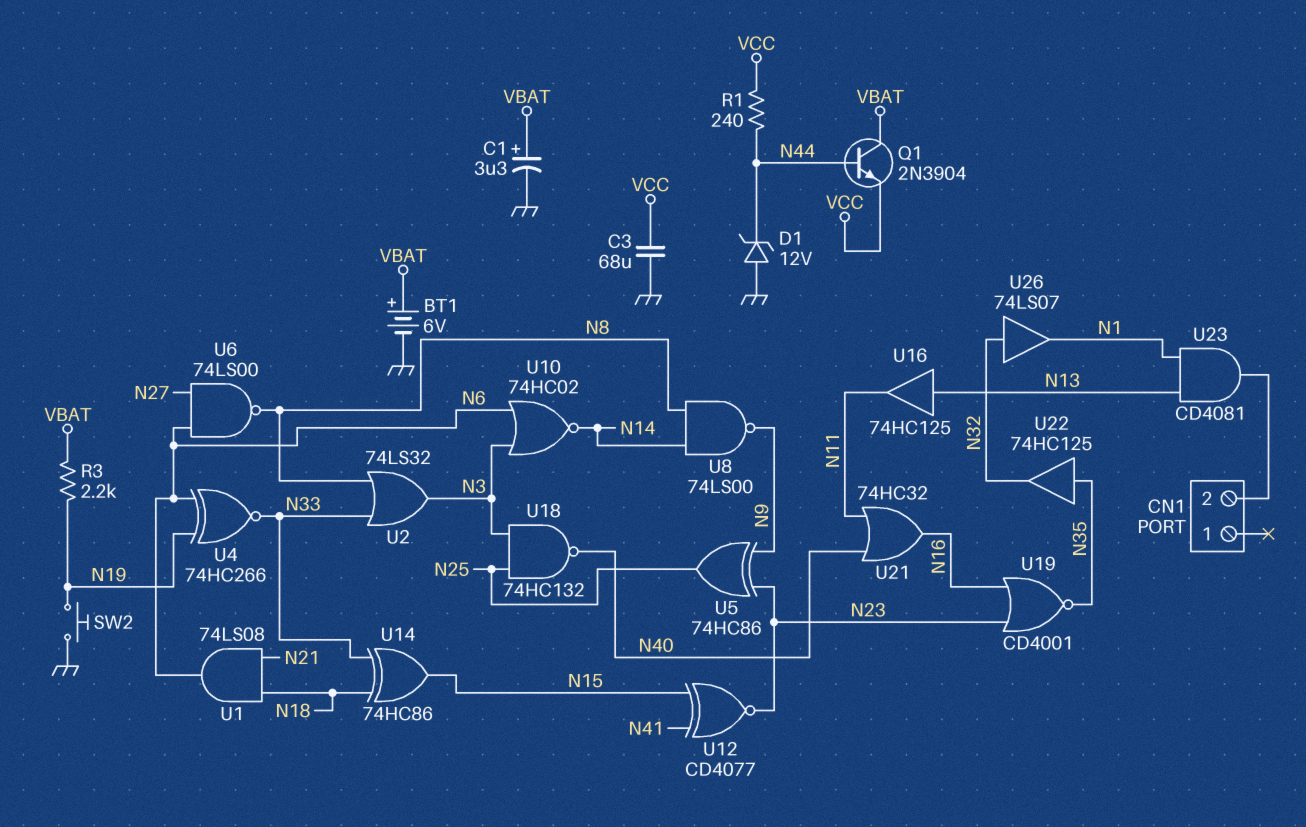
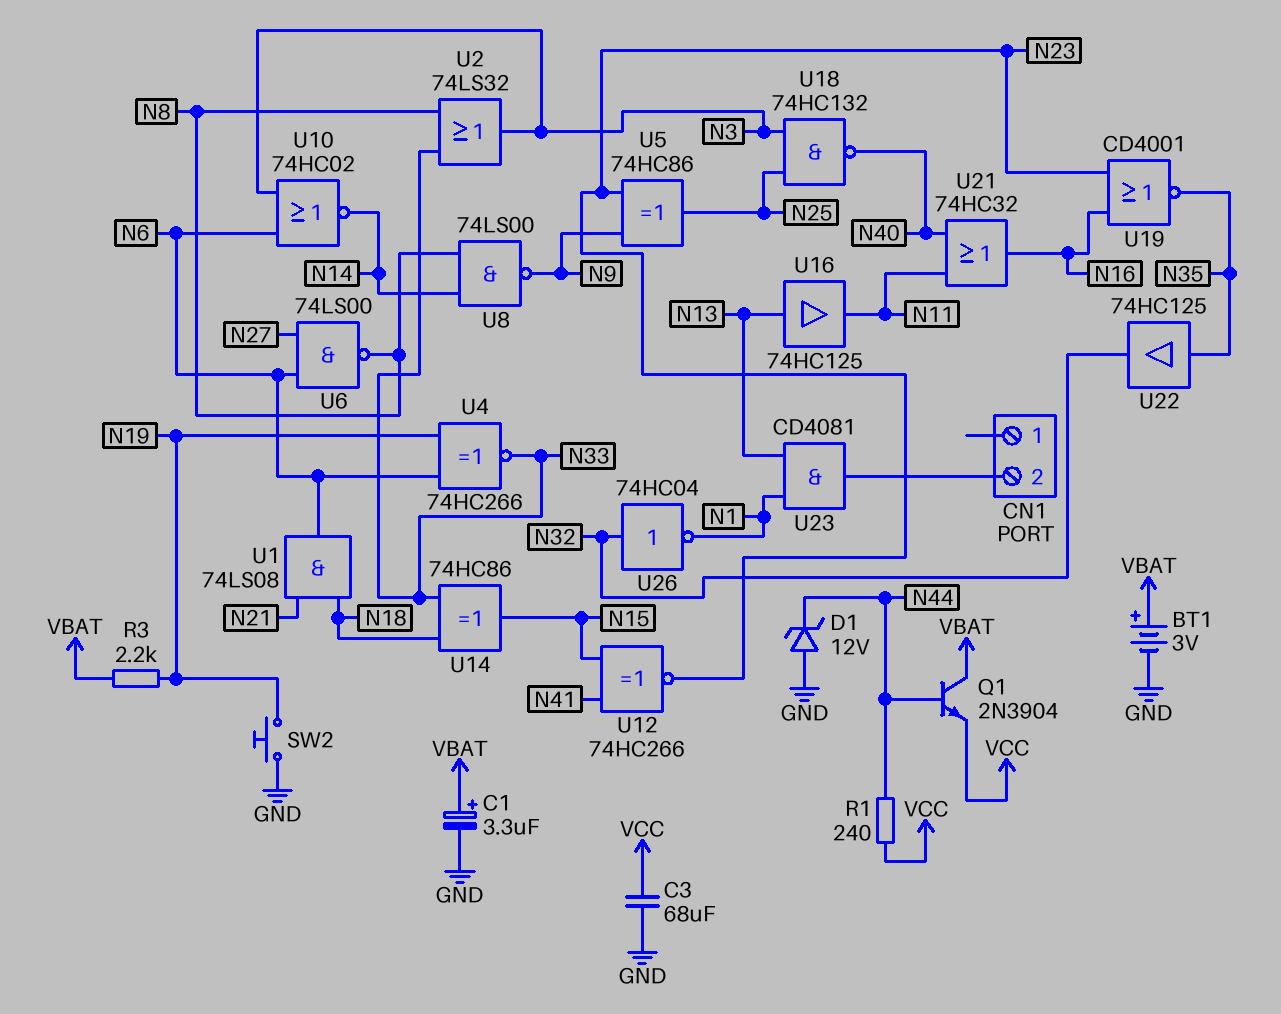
BT1: 6V (plus VBAT, minus GND) -> 3V (plus VBAT, minus GND)
U12: XNOR CD4077 (in N15, in N41, out N23) -> XNOR 74HC266 (in N15, in N41, out N23)
U26: buffer 74LS07 (in N32, out N1) -> NOT 74HC04 (in N32, out N1)

